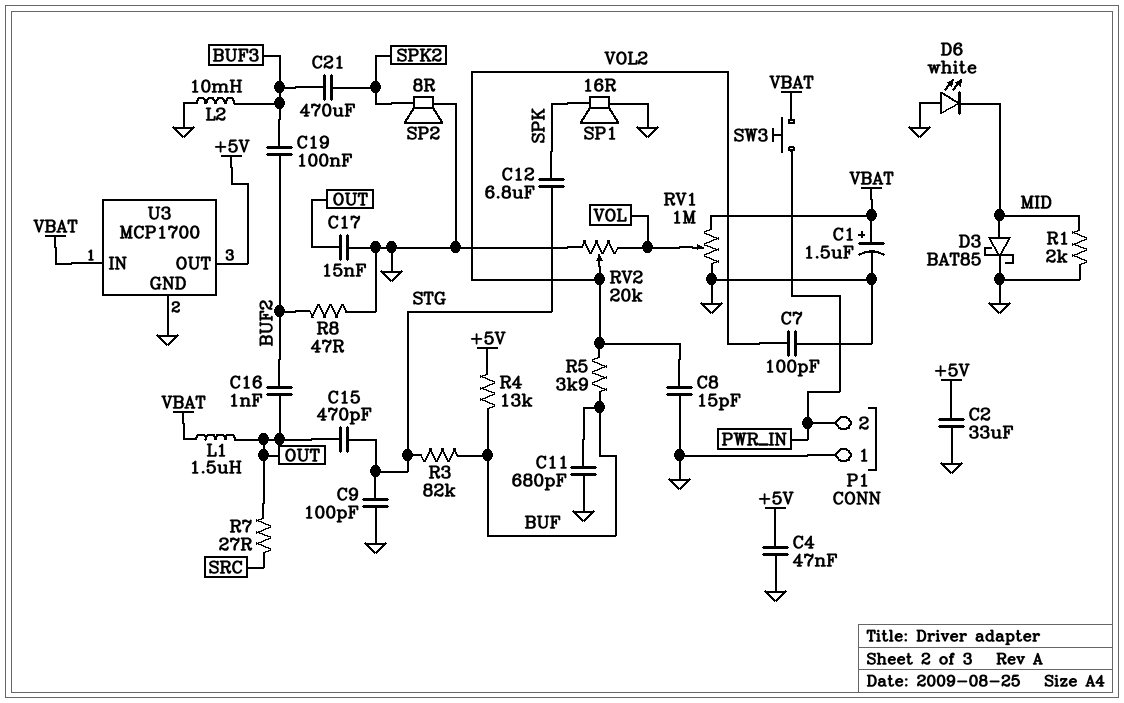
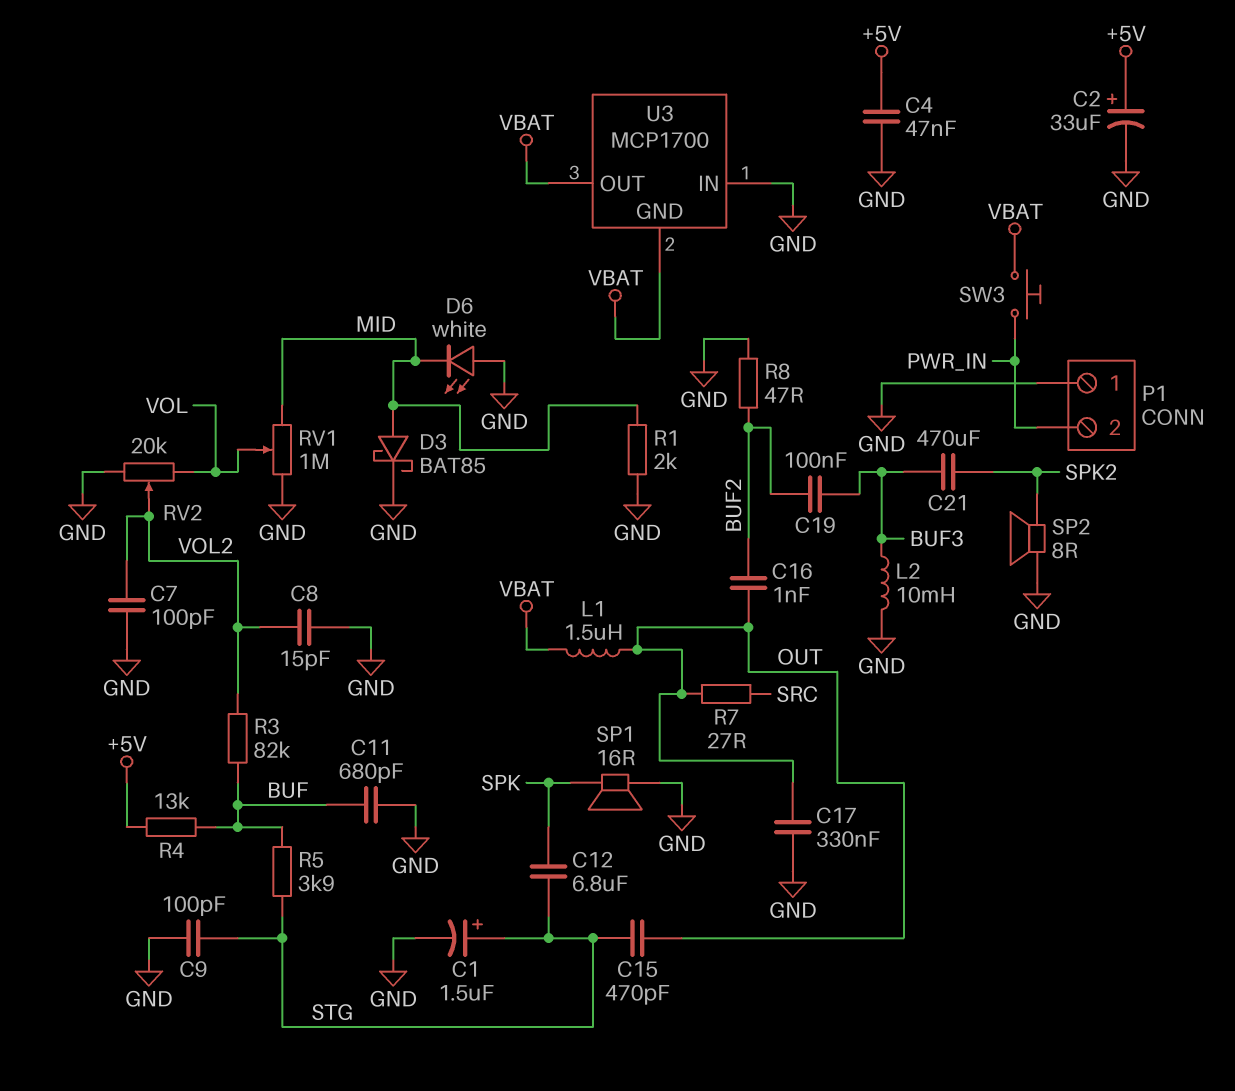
C1: 1.5uF (plus VBAT, minus GND) -> 1.5uF (plus STG, minus GND)
C2: 33uF (+5V, GND) -> 33uF (plus +5V, minus GND)
C17: 15nF (GND, OUT) -> 330nF (GND, OUT)
R3: 82k (BUF, STG) -> 82k (BUF, VOL2)
R5: 3.9k (BUF, VOL2) -> 3.9k (BUF, STG)
RV1: 1M (GND, VBAT, wiper VOL) -> 1M (GND, MID, wiper VOL)
U3 pin GND: GND -> VBAT
U3 pin IN: VBAT -> GND
U3 pin OUT: +5V -> VBAT

